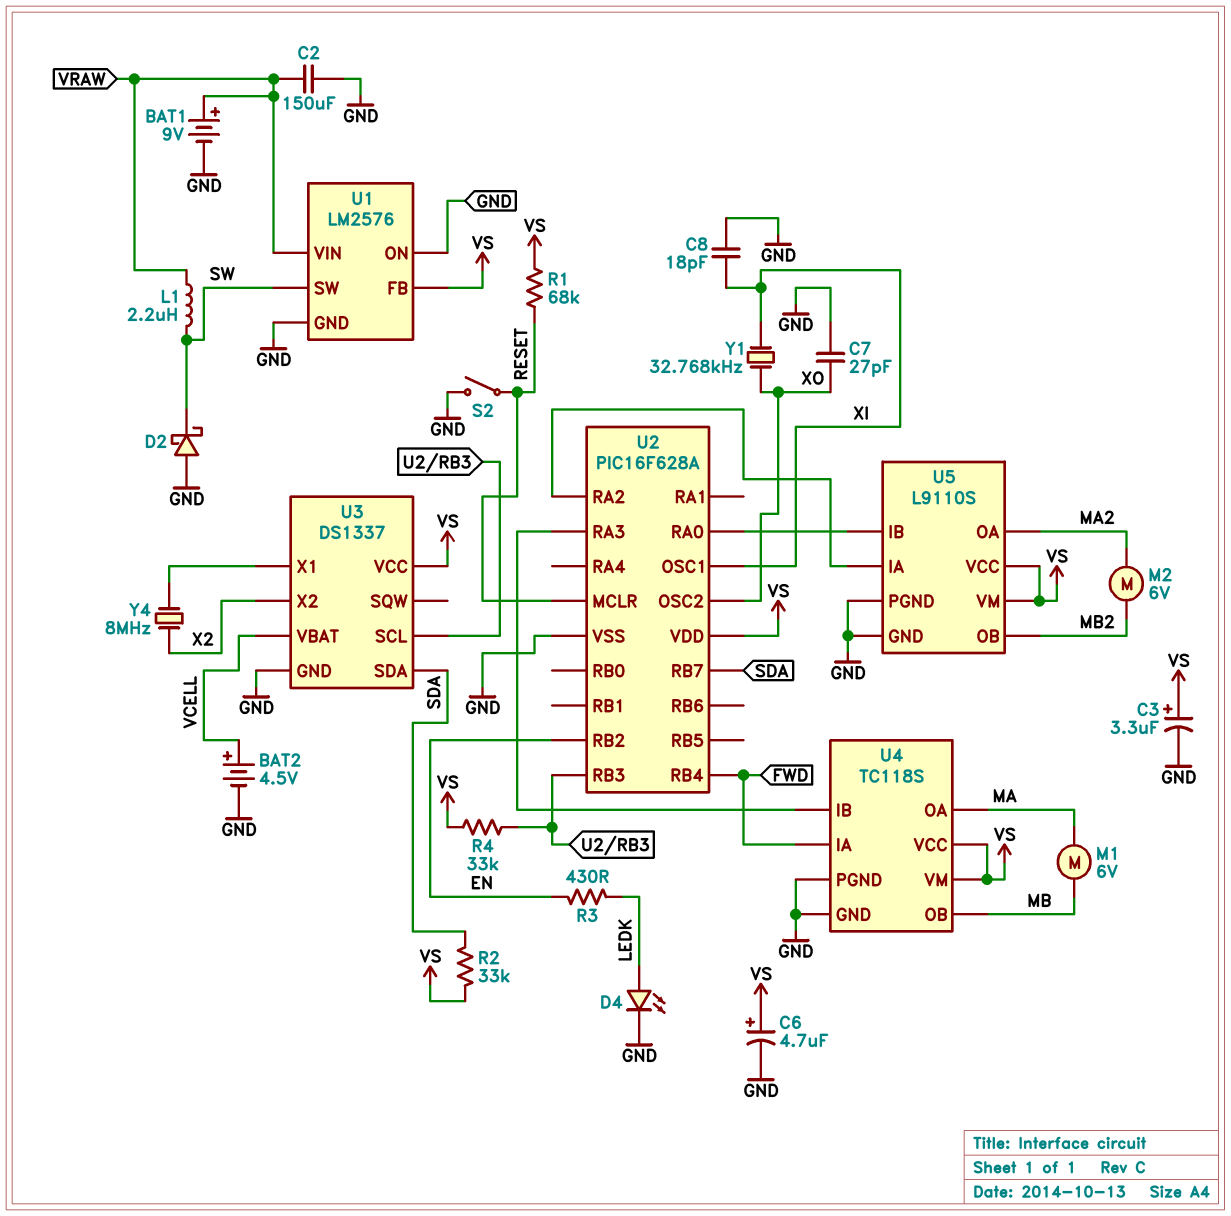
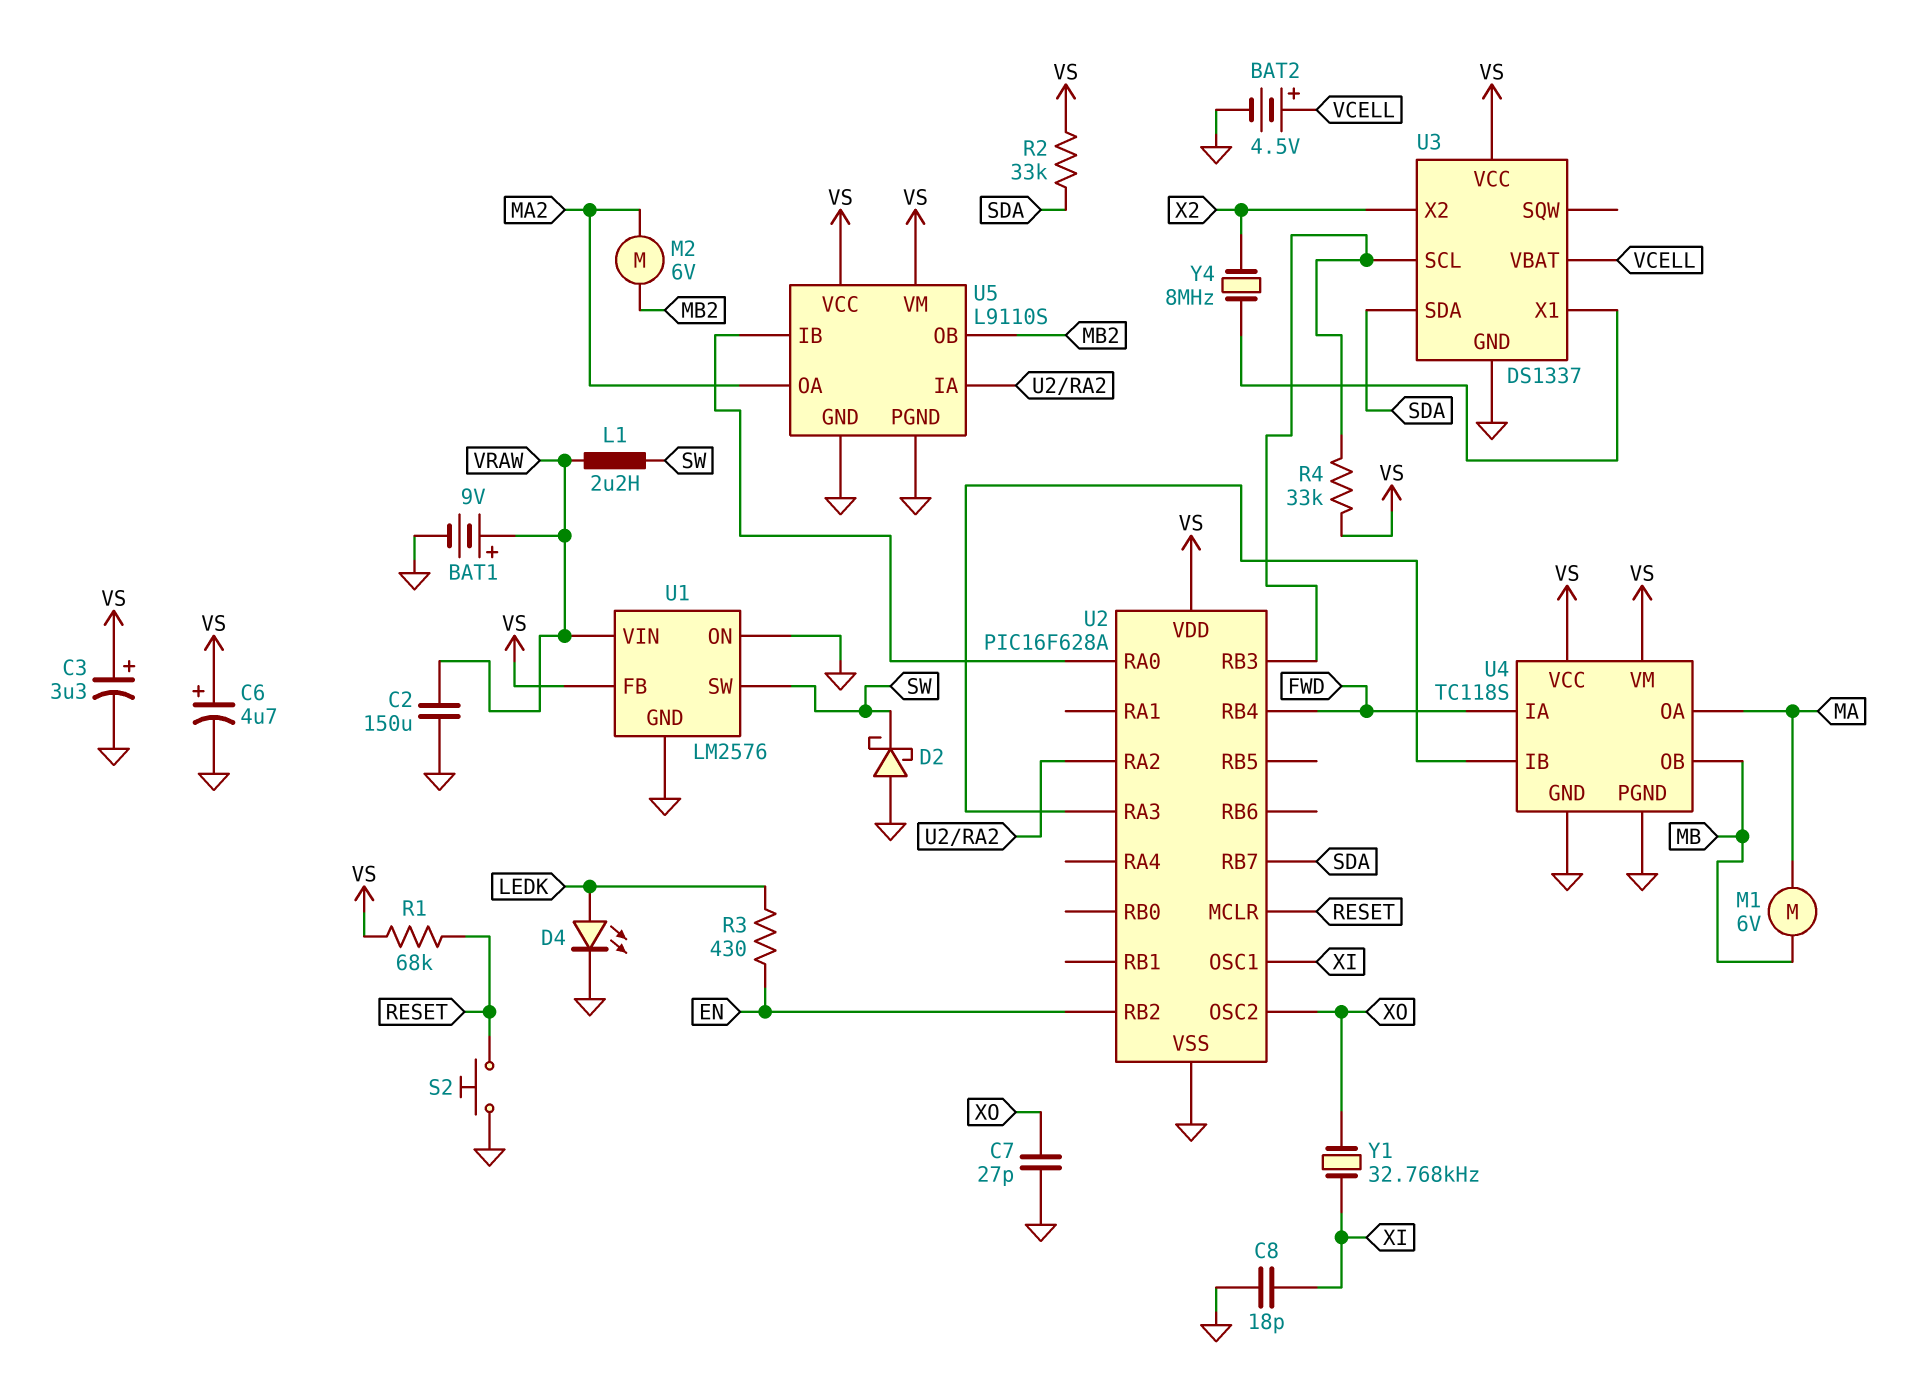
S2: switch (GND, RESET) -> button (GND, RESET)

